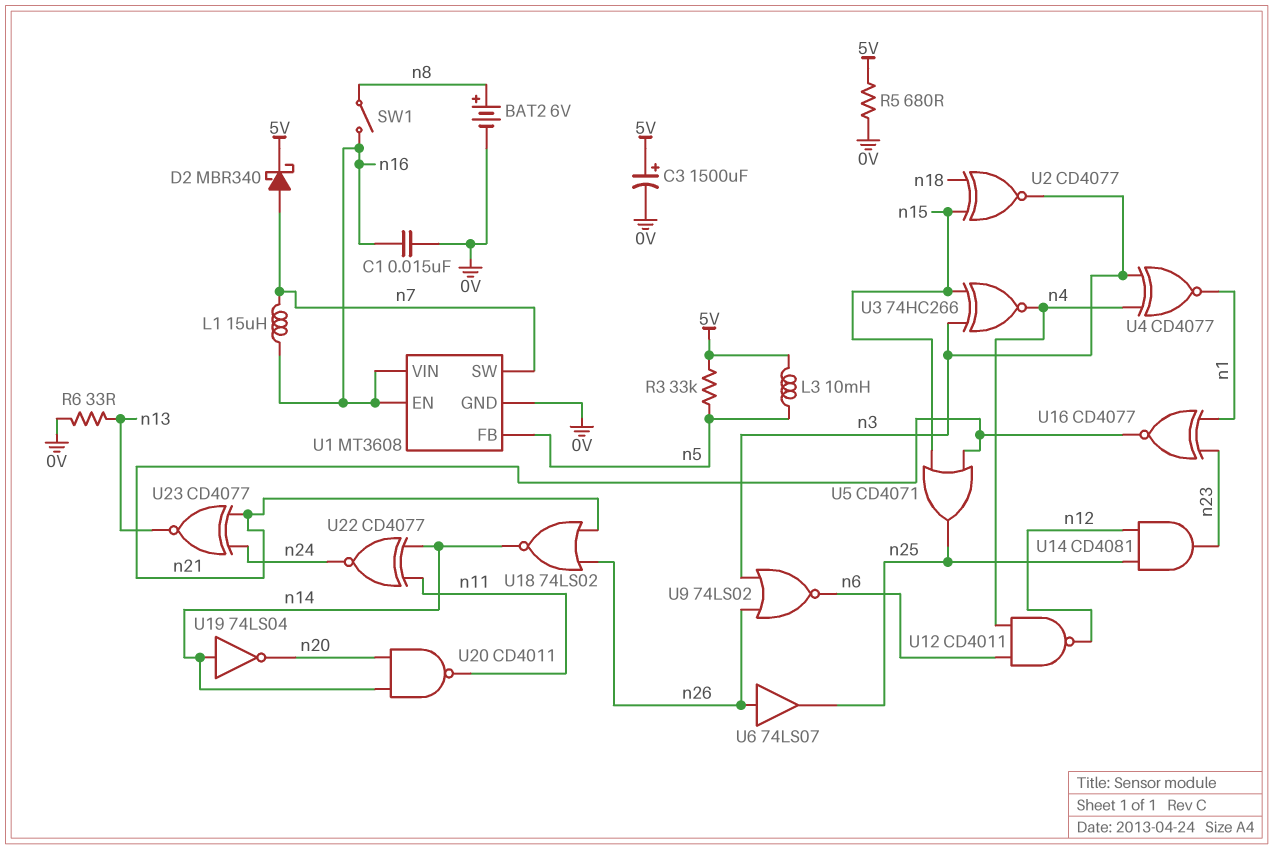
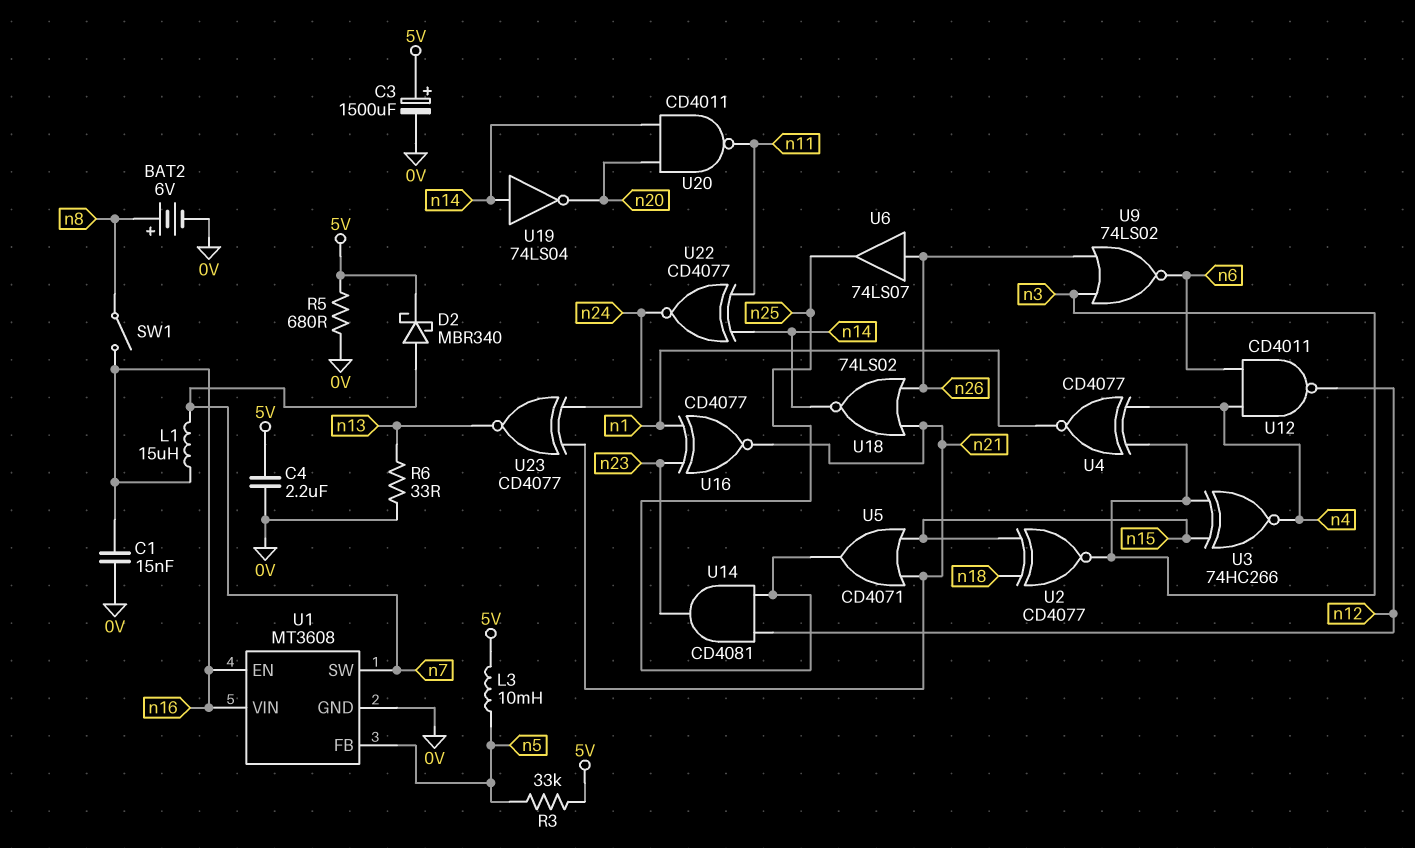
C4: none -> 2.2uF (0V, 5V)

